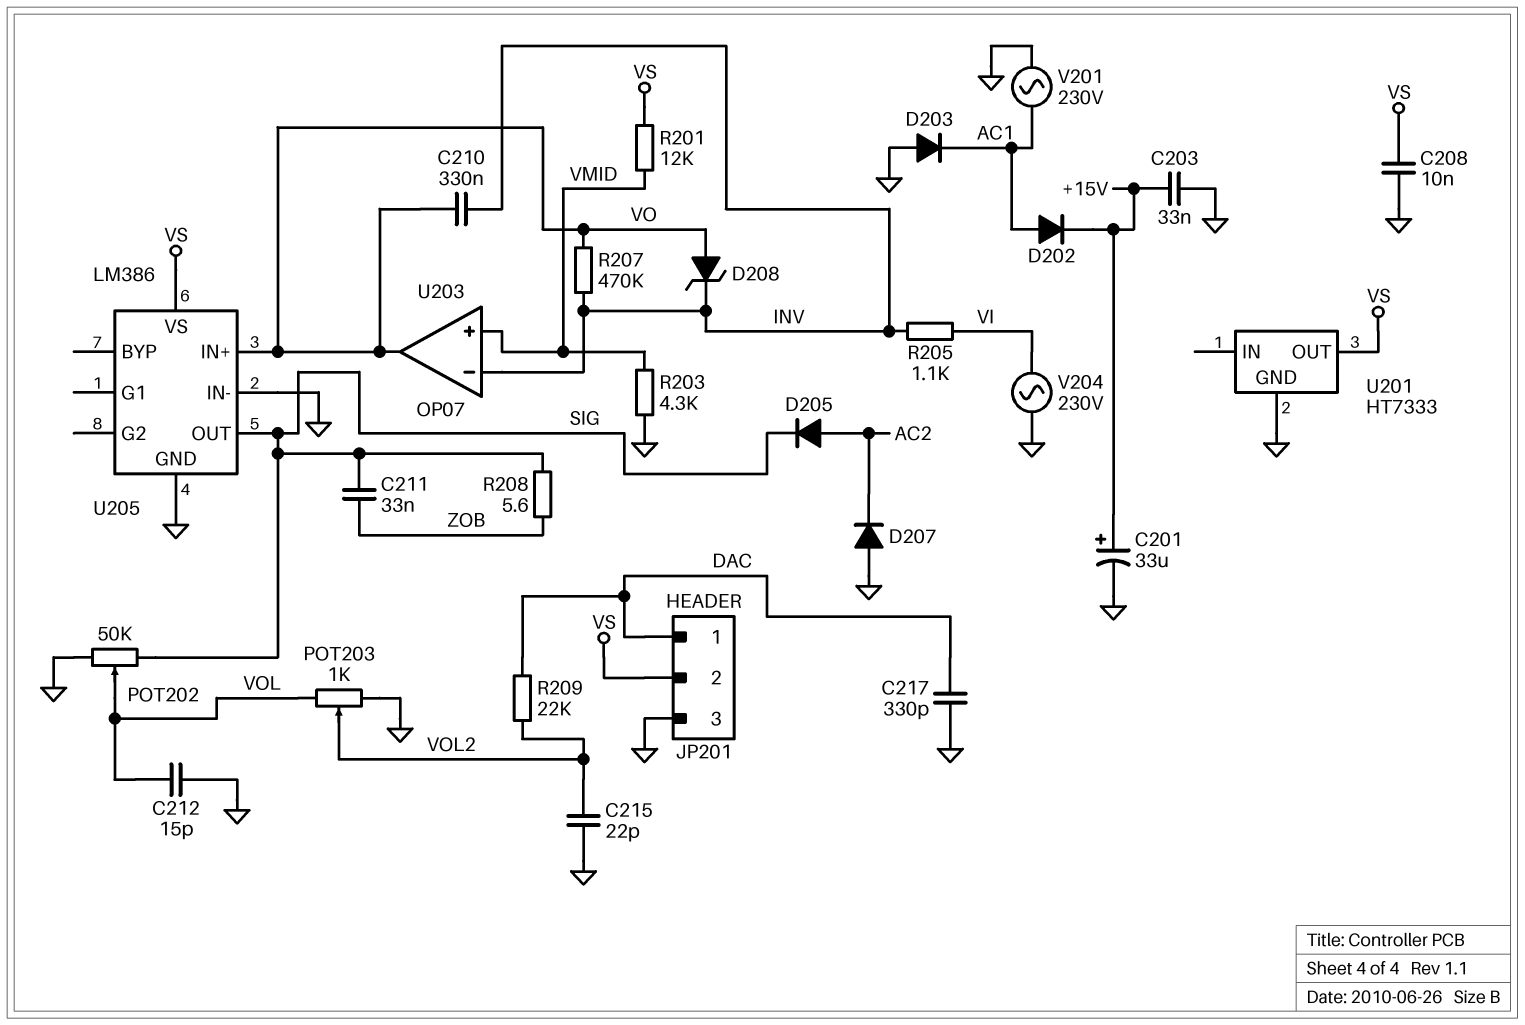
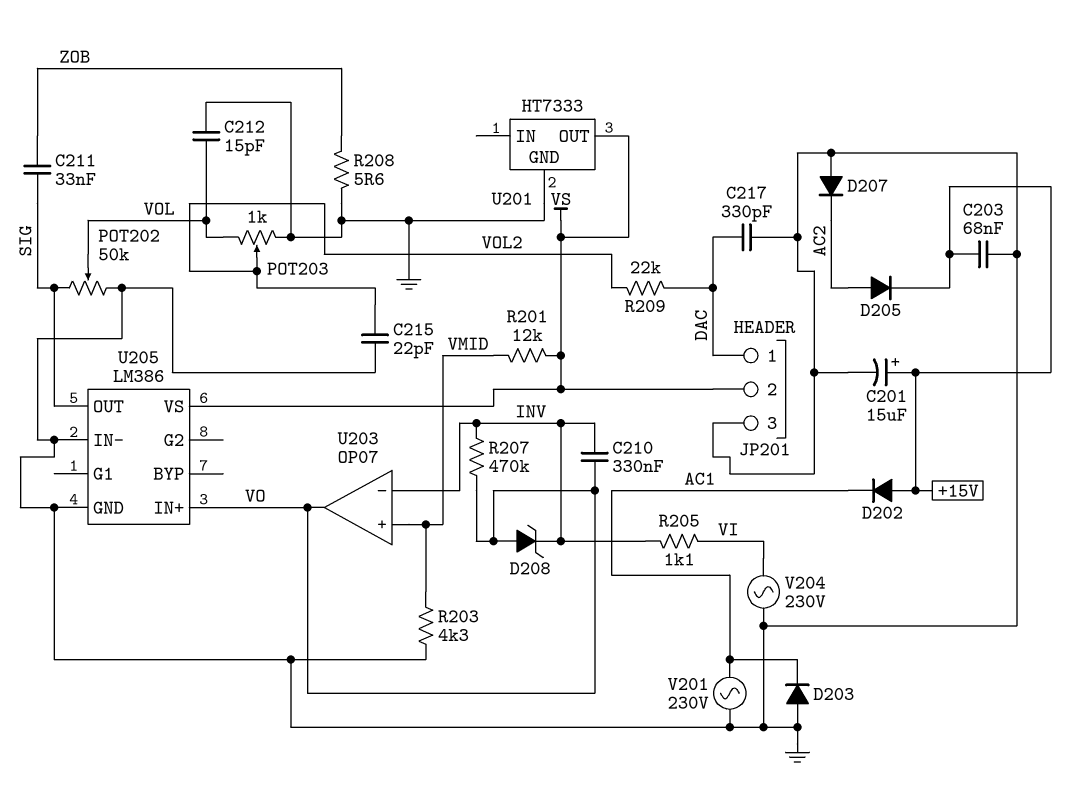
C201: 33uF (plus +15V, minus GND) -> 15uF (plus +15V, minus GND)
C203: 33nF (+15V, GND) -> 68nF (+15V, GND)
C208: 10nF (GND, VS) -> none
D202: diode (A AC1, K +15V) -> diode (A +15V, K AC1)
D205: diode (A AC2, K SIG) -> diode (A AC2, K +15V)
R208: 5.6 (SIG, ZOB) -> 5.6 (GND, ZOB)

